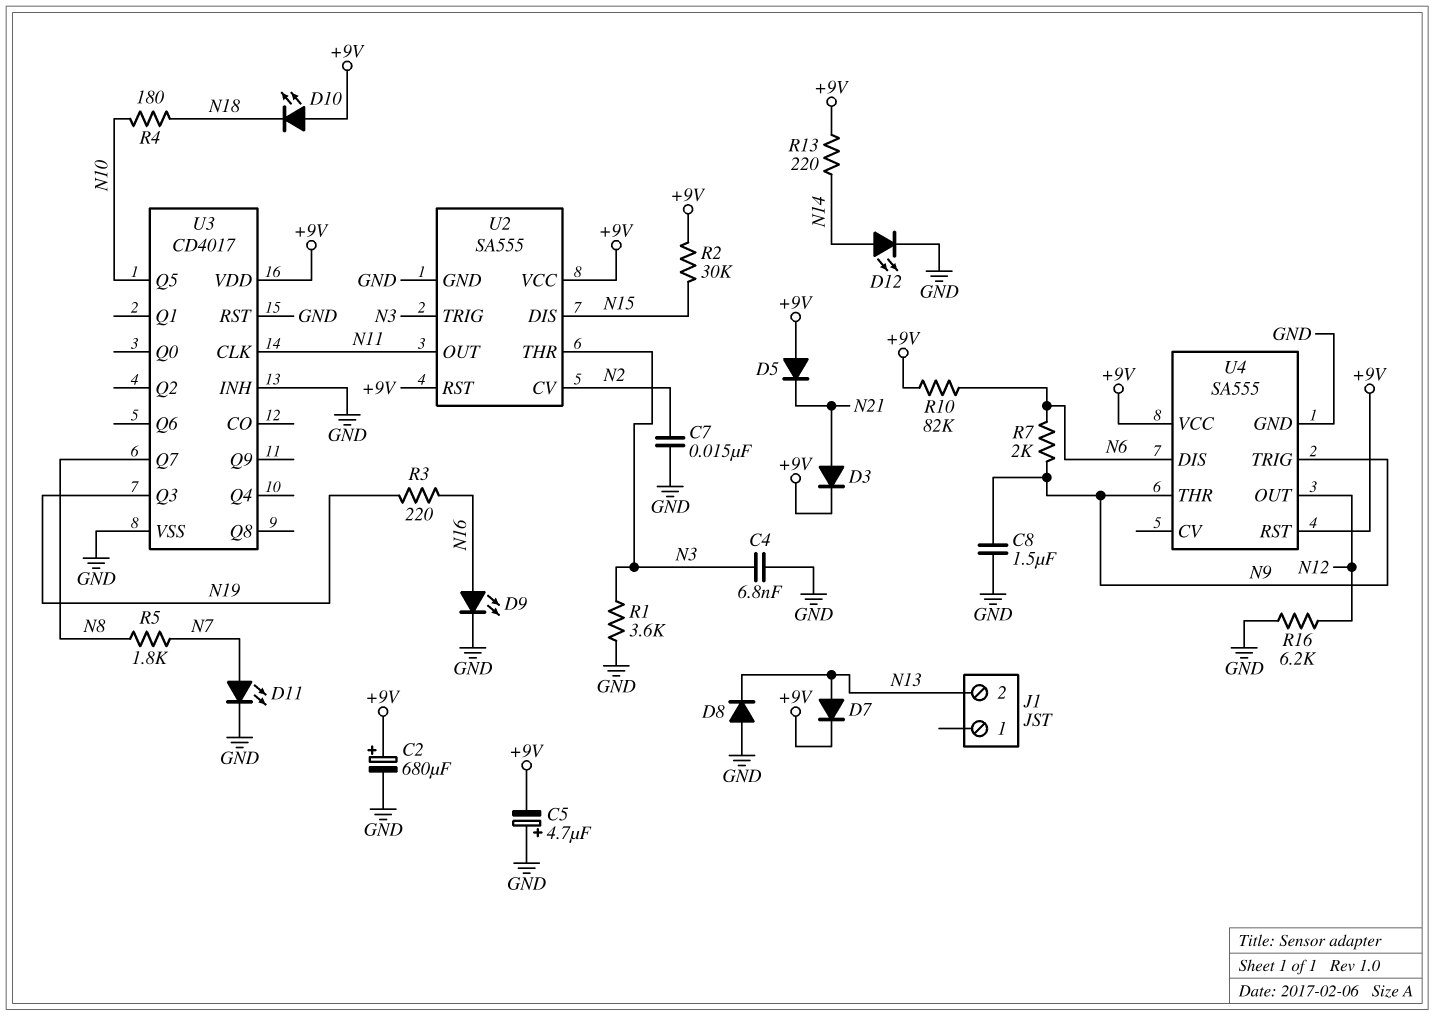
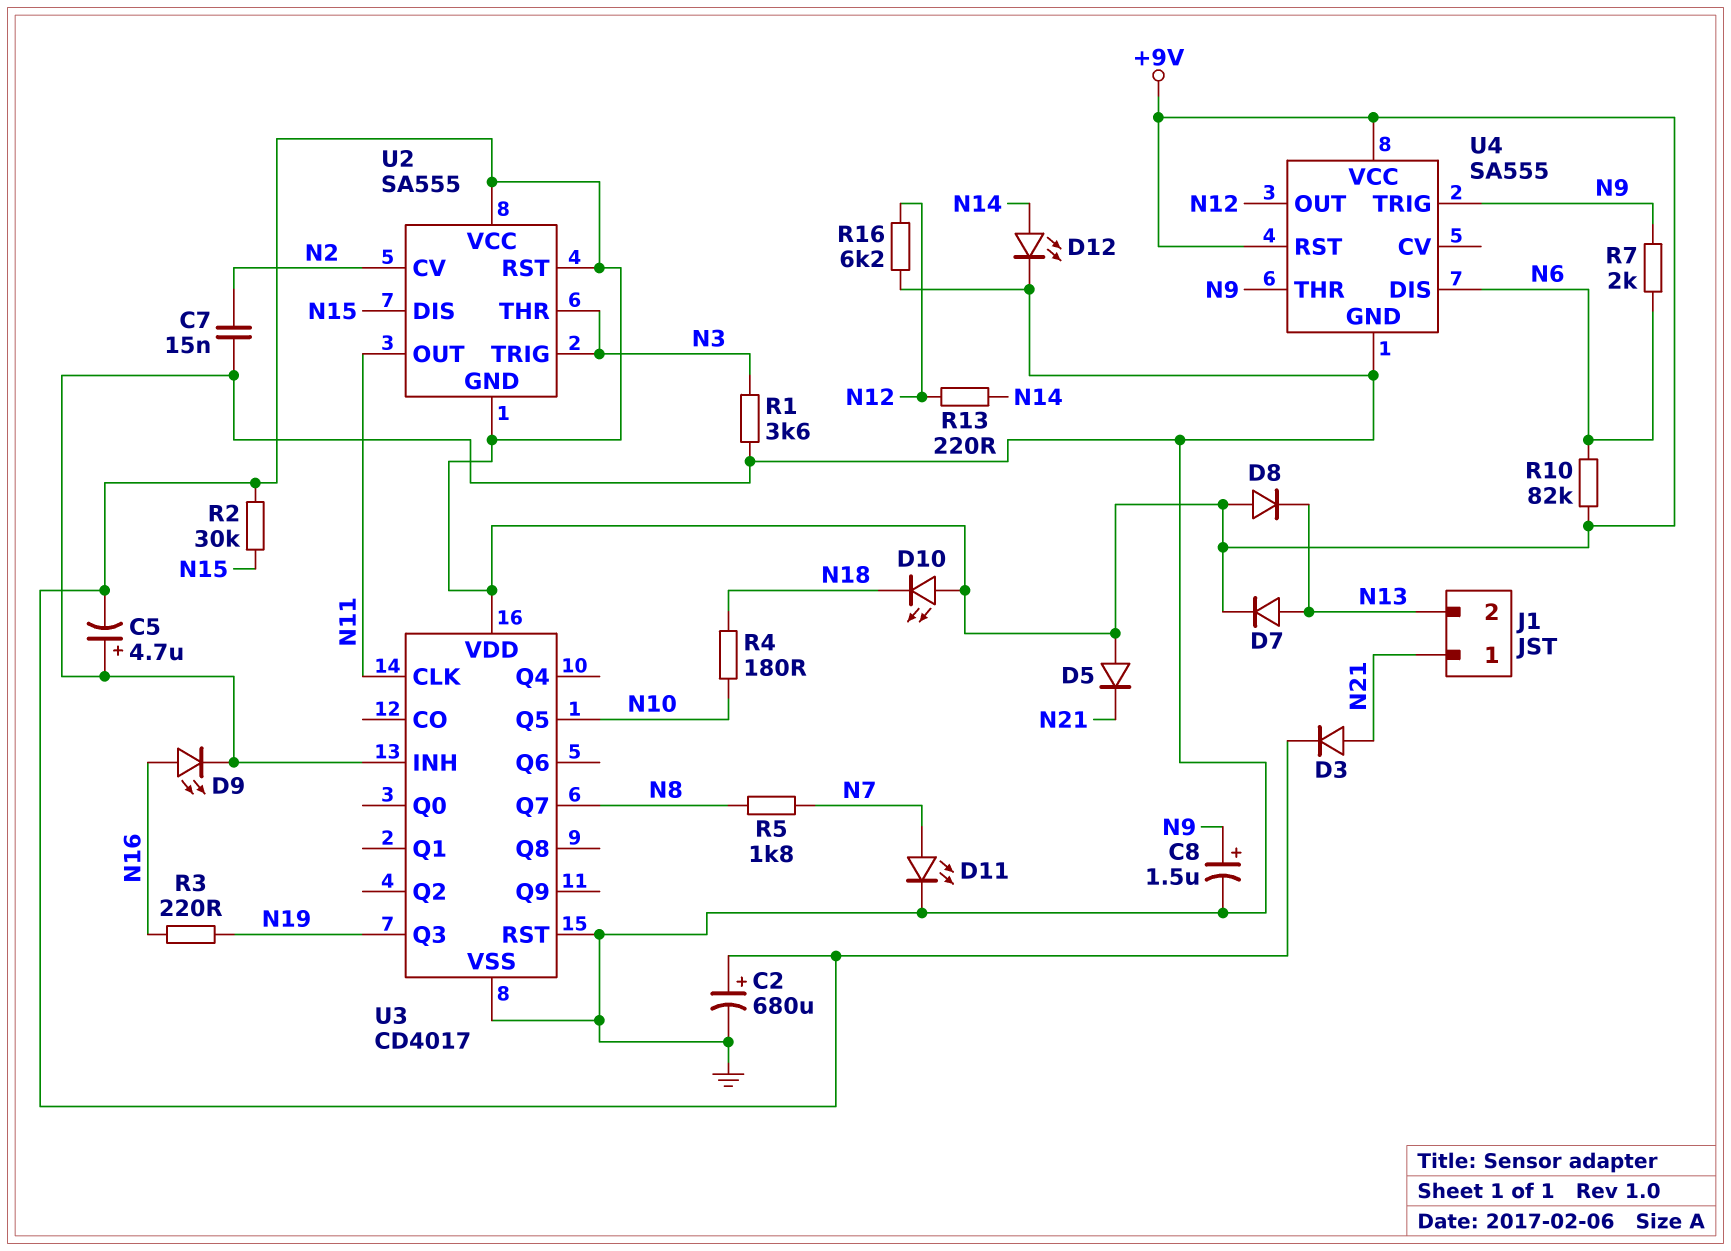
C4: 6.8nF (GND, N3) -> none
C8: 1.5uF (GND, N9) -> 1.5uF (plus N9, minus GND)
D8: diode (A GND, K N13) -> diode (A +9V, K N13)
J1 pin 1: none -> N21
R13: 220 (+9V, N14) -> 220 (N12, N14)
U2 pin GND: GND -> +9V

